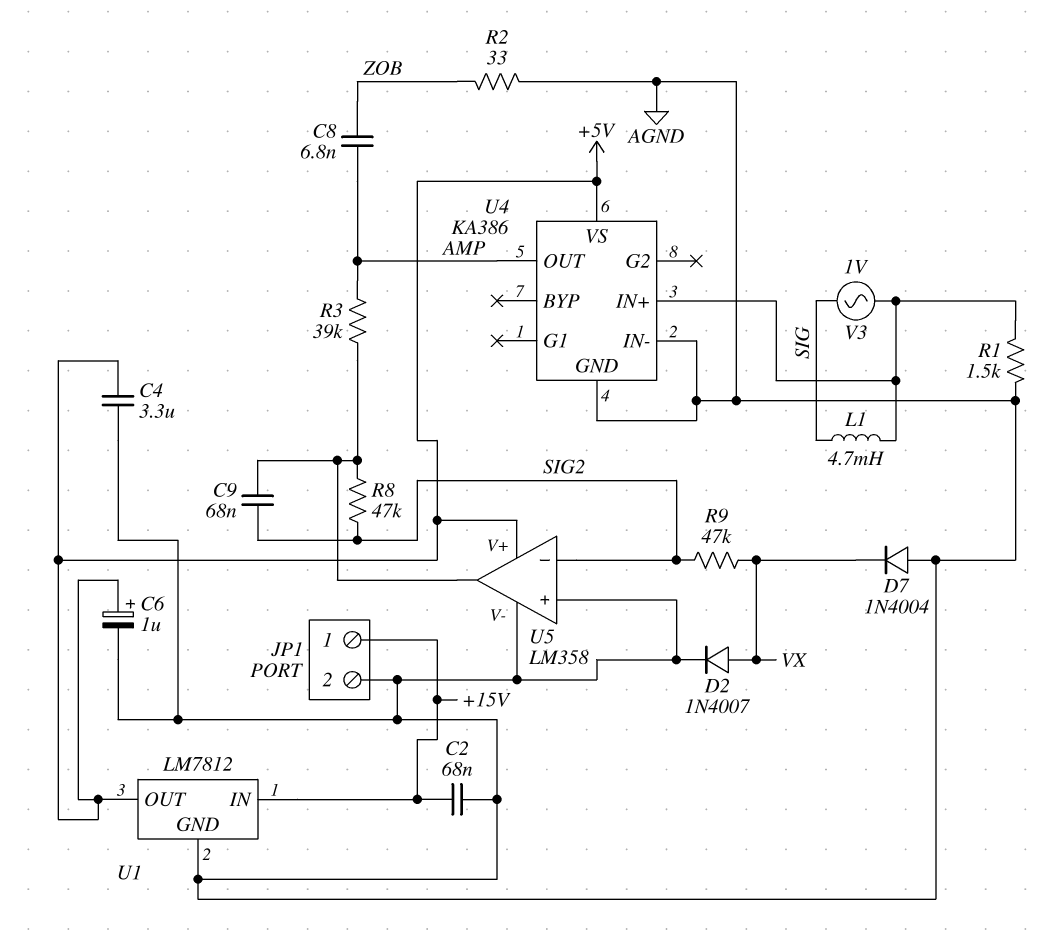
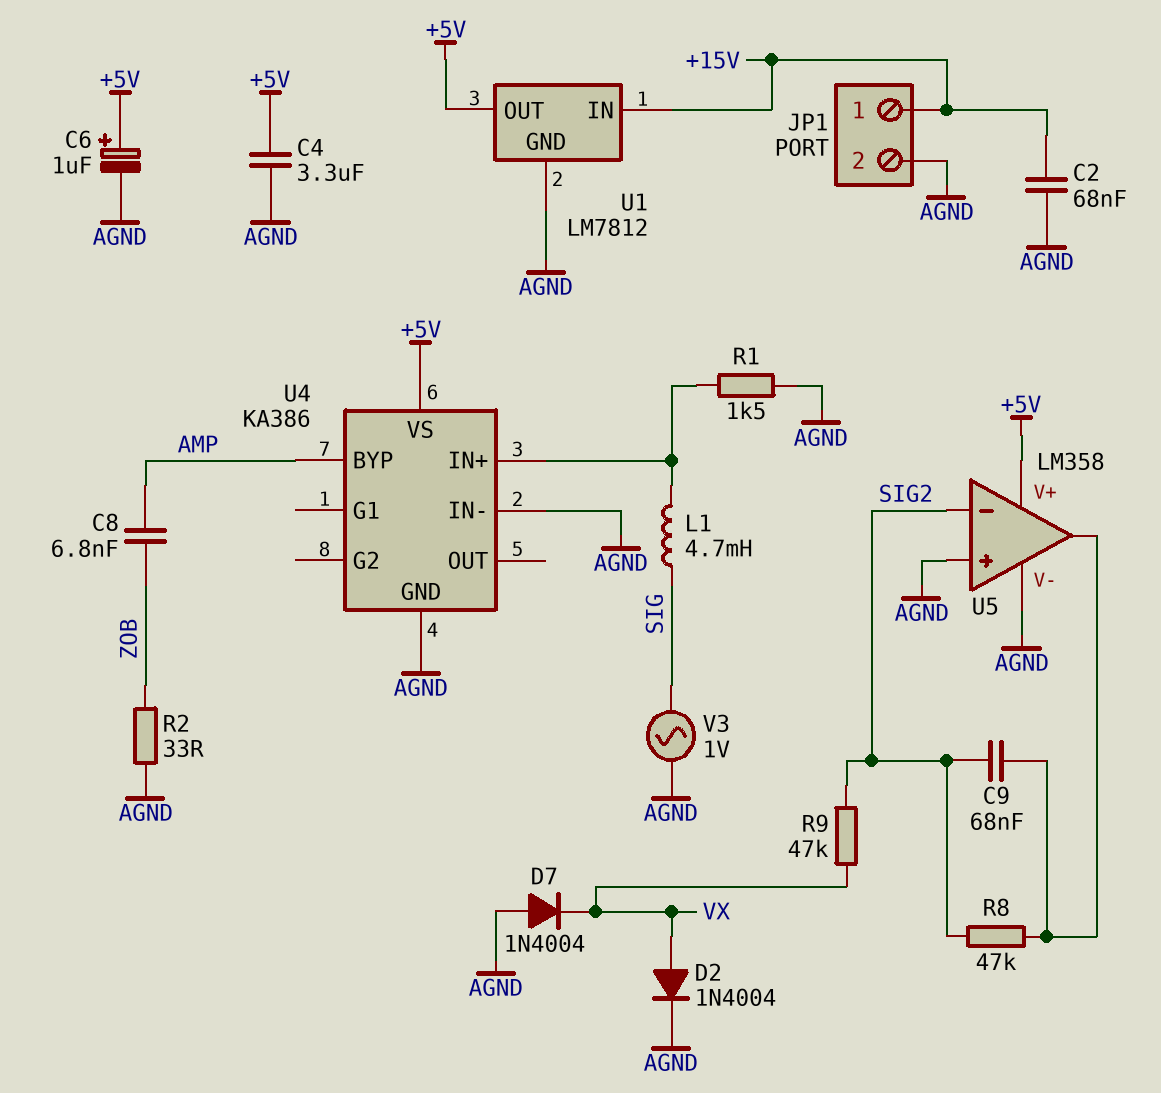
D2: diode 1N4007 (A VX, K AGND) -> diode 1N4004 (A VX, K AGND)
R3: 39k (AMP, U5/out) -> none
U4 pin BYP: none -> AMP
U4 pin OUT: AMP -> none
V3: AC 1V (SIG, U4/IN+) -> AC 1V (AGND, SIG)

